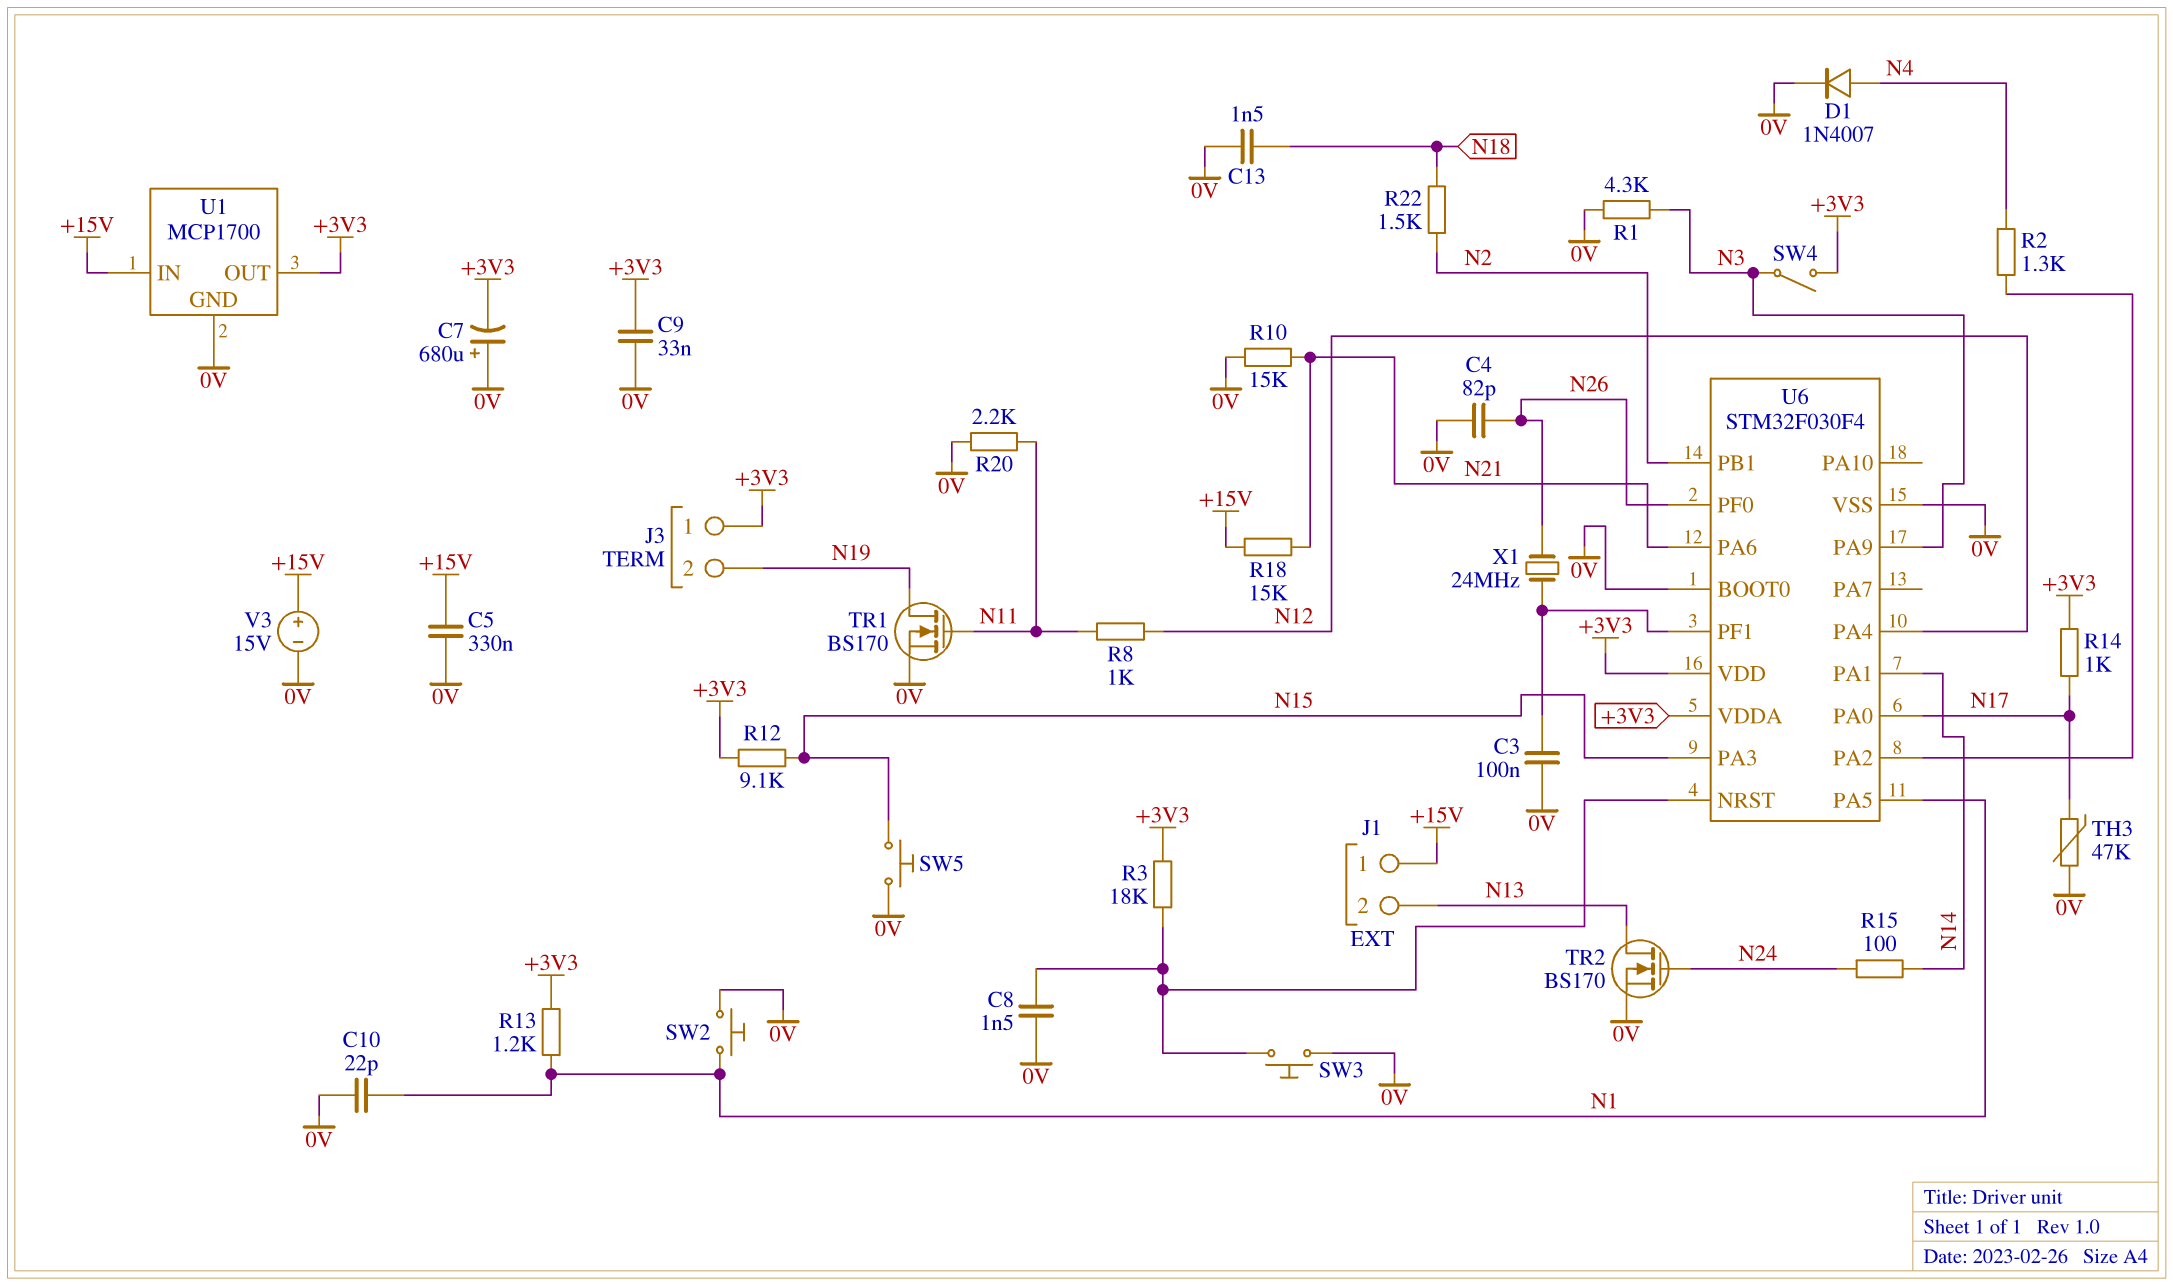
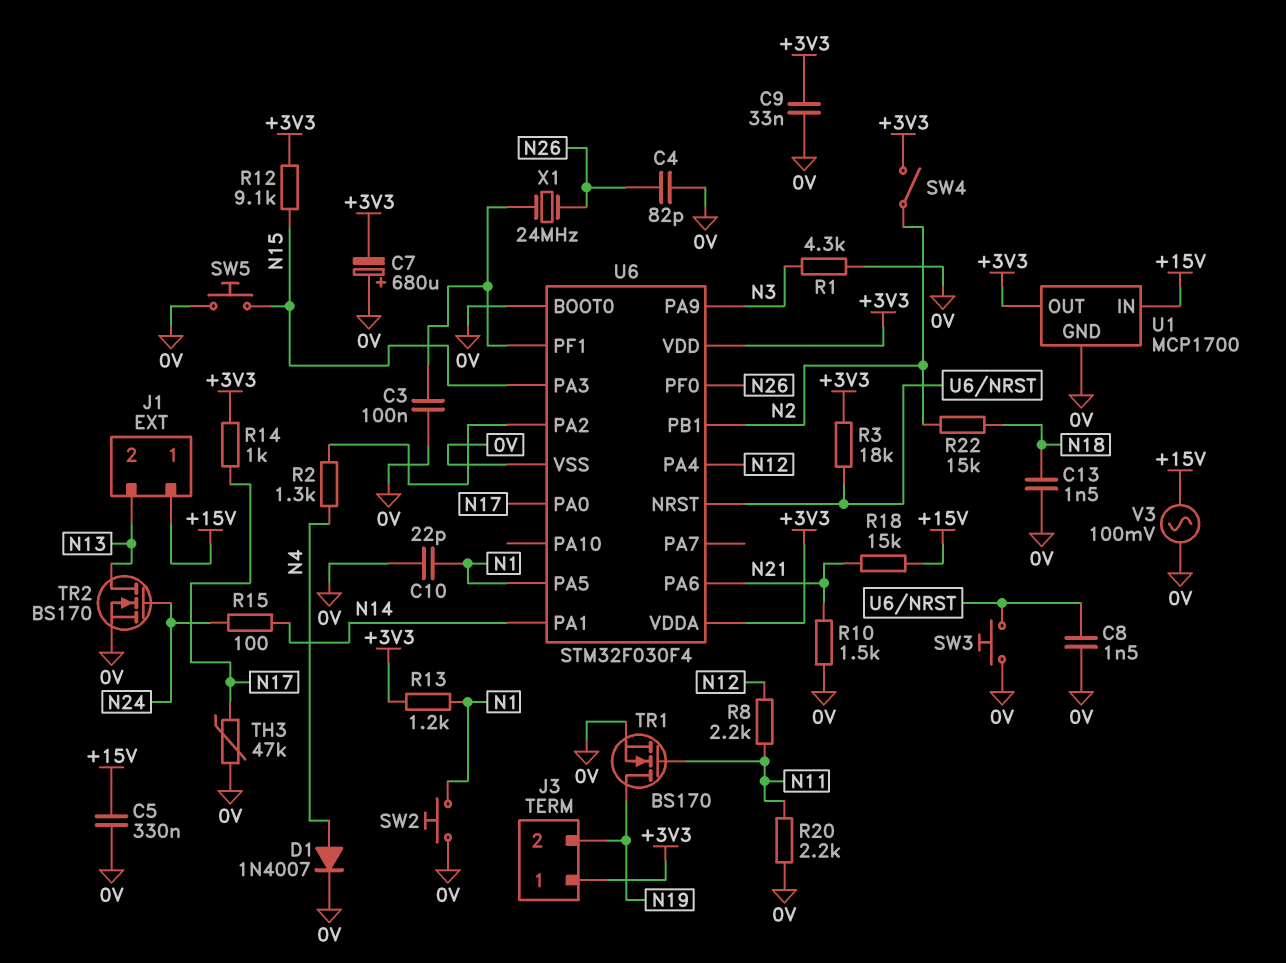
R8: 1k (N11, N12) -> 2.2k (N11, N12)
R10: 15k (0V, N21) -> 1.5k (0V, N21)
R22: 1.5k (N2, N18) -> 15k (N2, N18)
SW4: switch (+3V3, N3) -> switch (+3V3, N2)
V3: 15V (plus +15V, minus 0V) -> AC 100mV (+15V, 0V)

